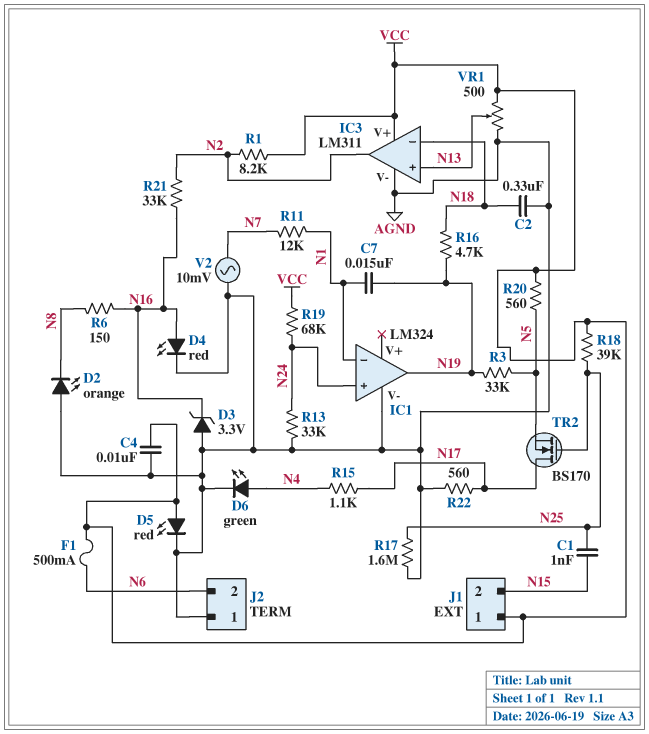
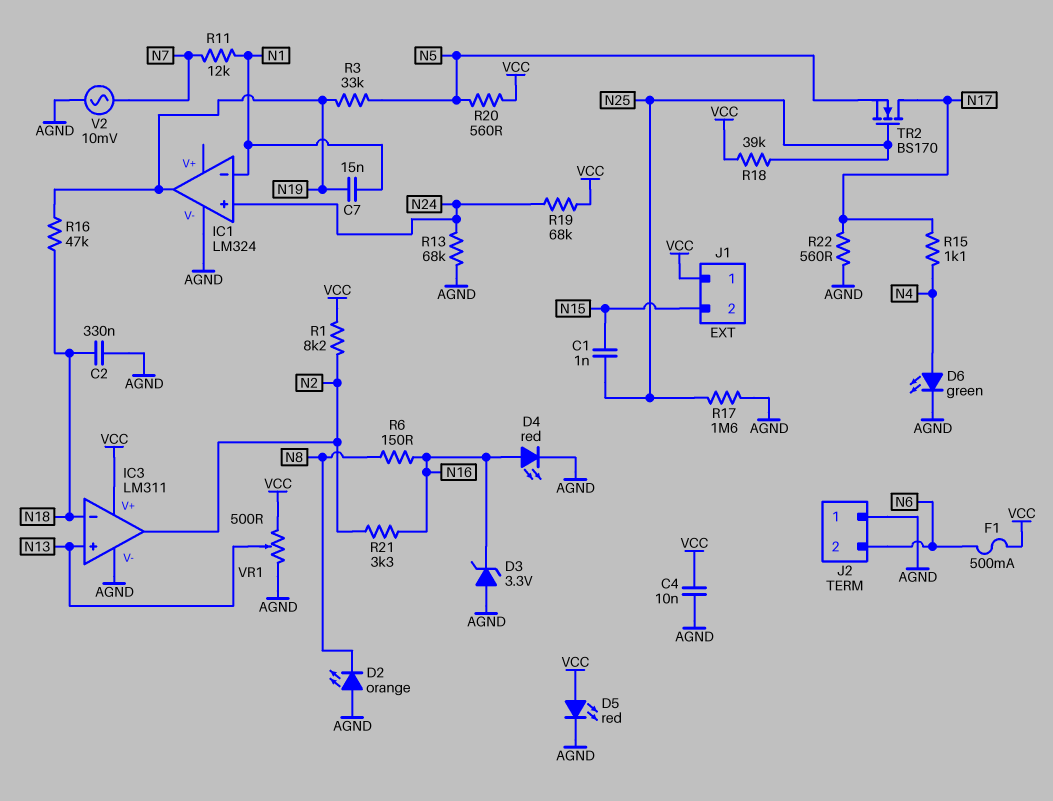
R13: 33k (AGND, N24) -> 68k (AGND, N24)
R16: 4.7k (N18, N19) -> 47k (N18, N19)
R21: 33k (N2, N16) -> 3.3k (N2, N16)

